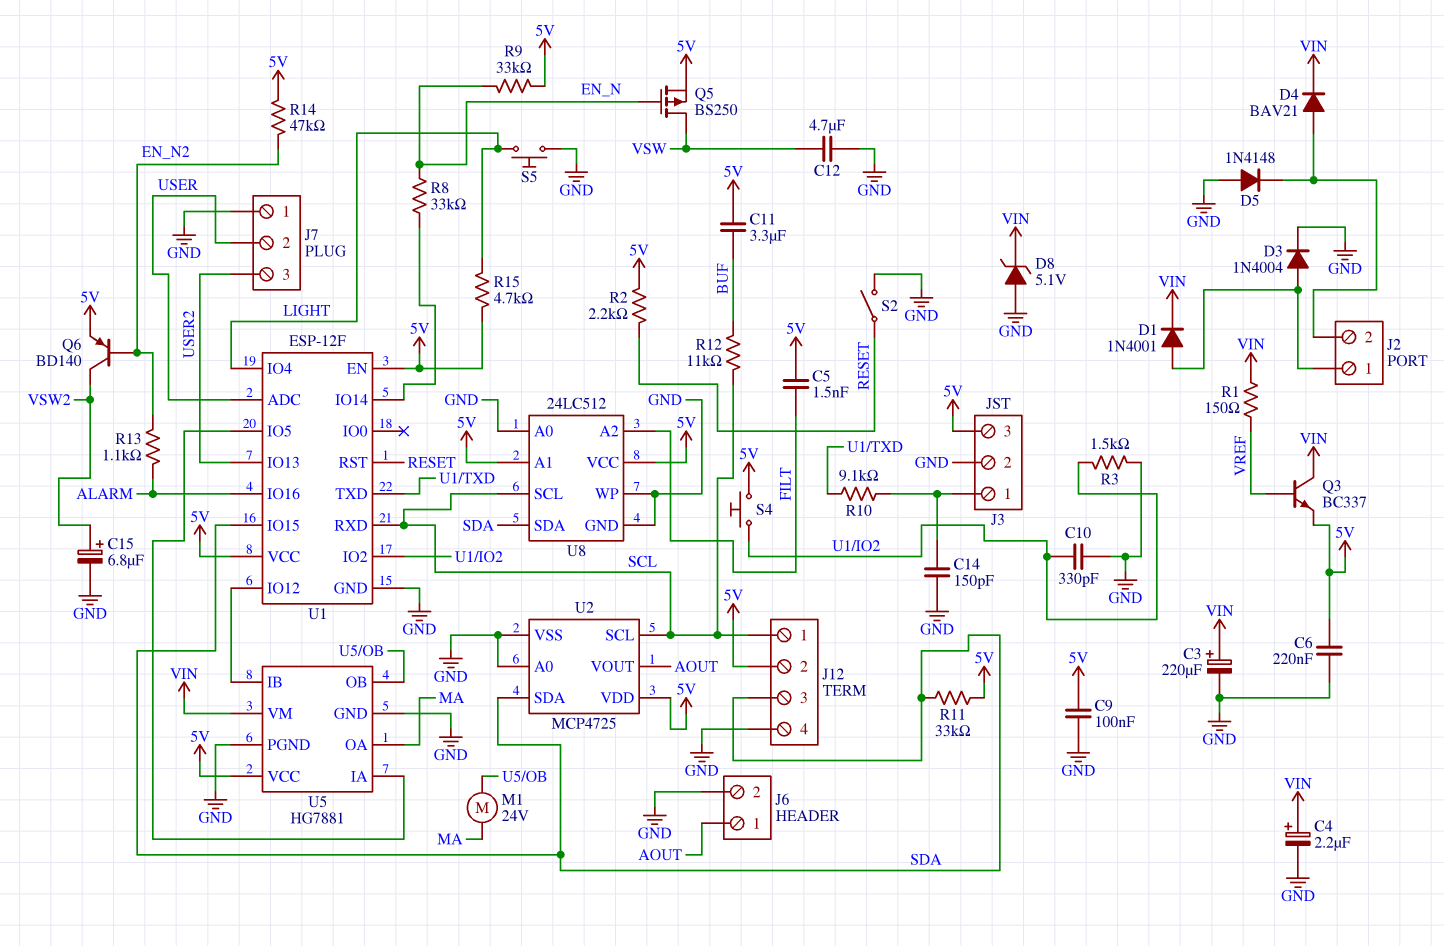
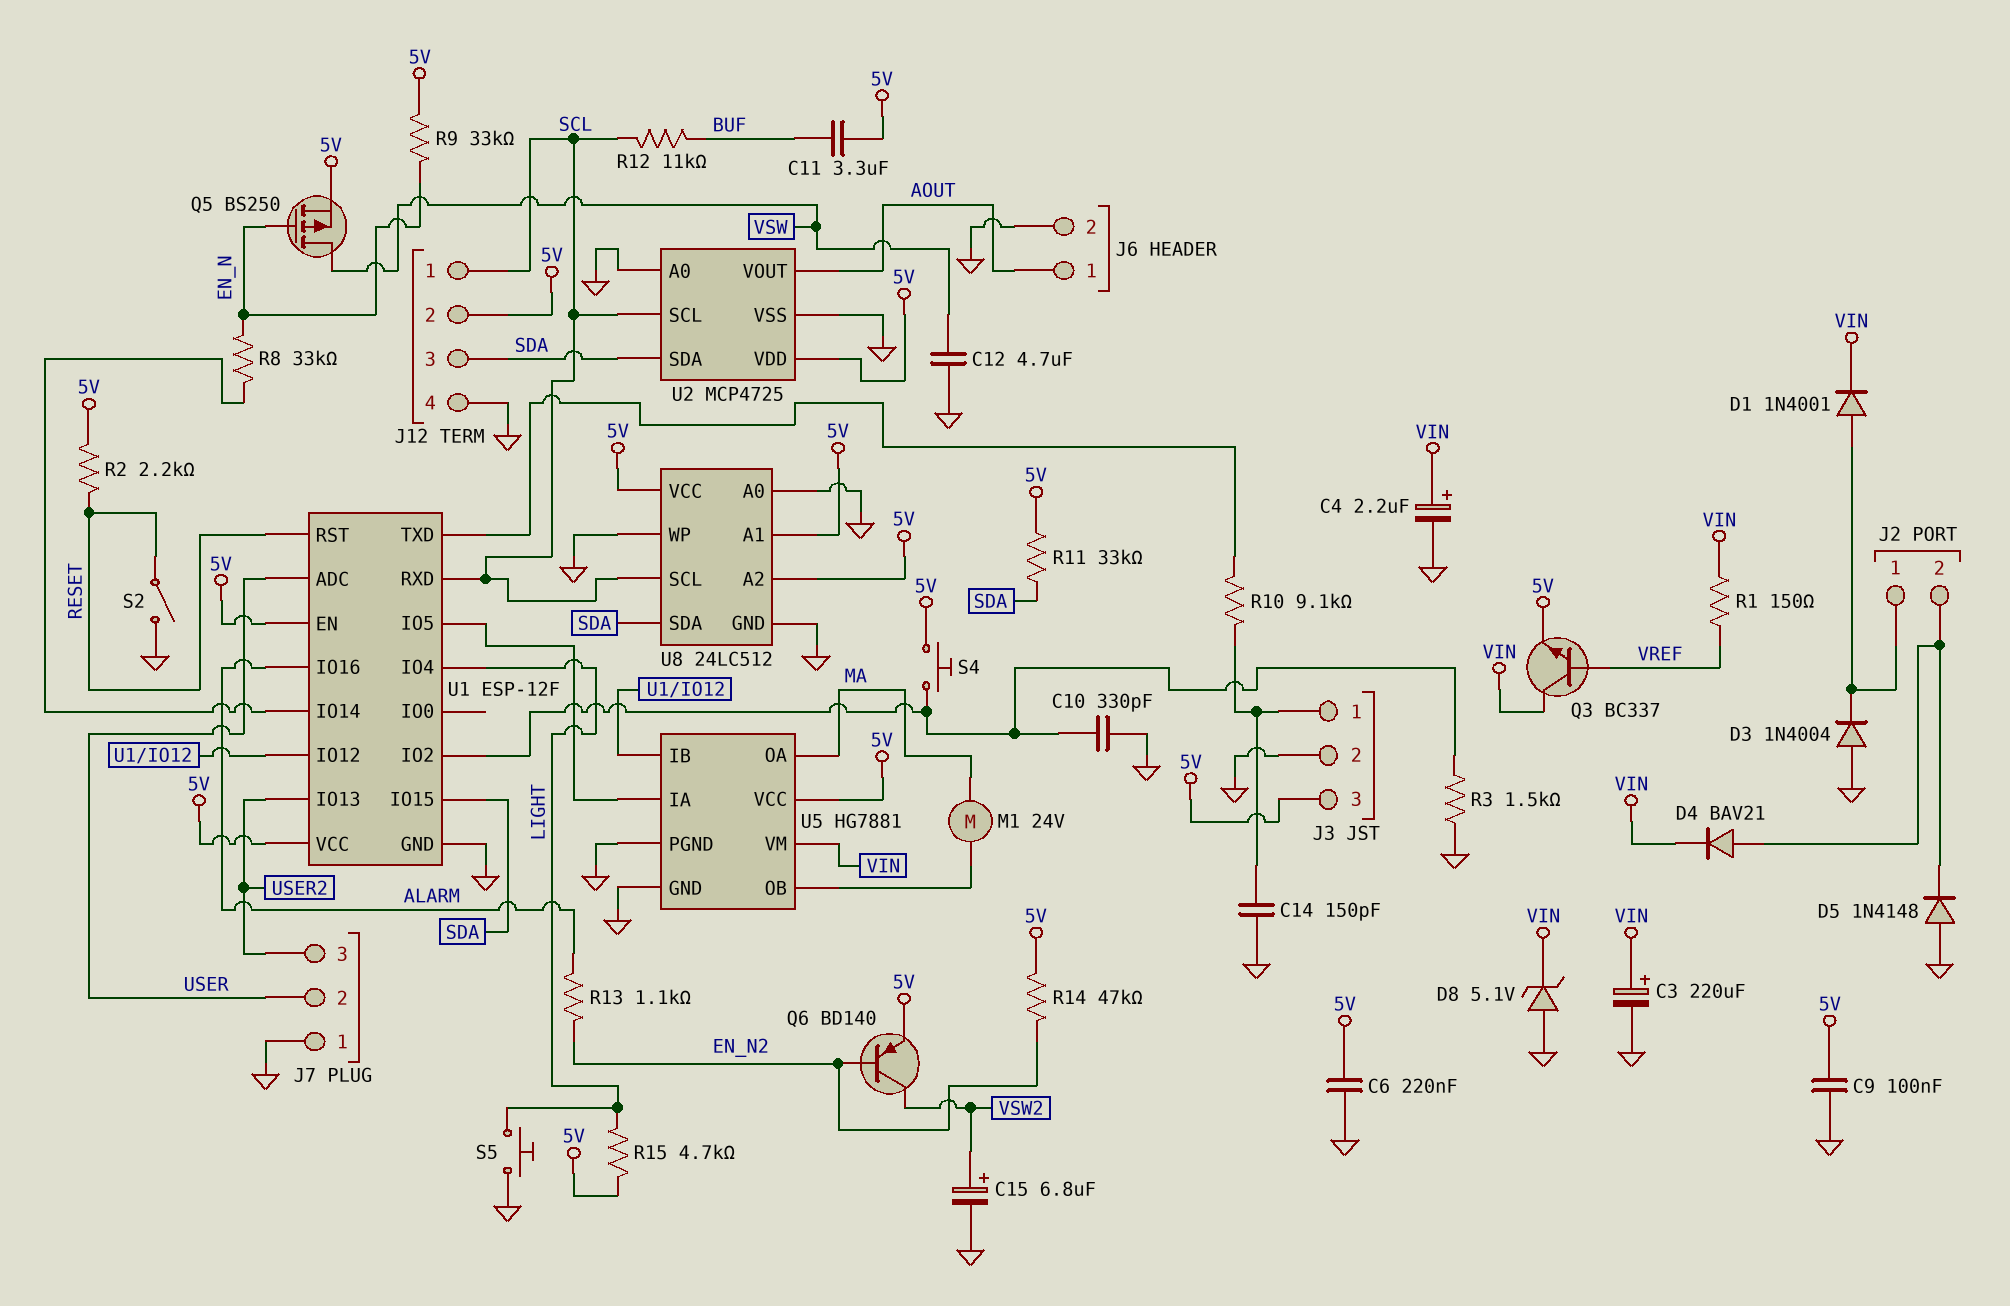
C5: 1.5nF (5V, FILT) -> none
D3: diode 1N4004 (A J2/1, K GND) -> diode 1N4004 (A GND, K J2/1)
U8 pin A2: FILT -> 5V

